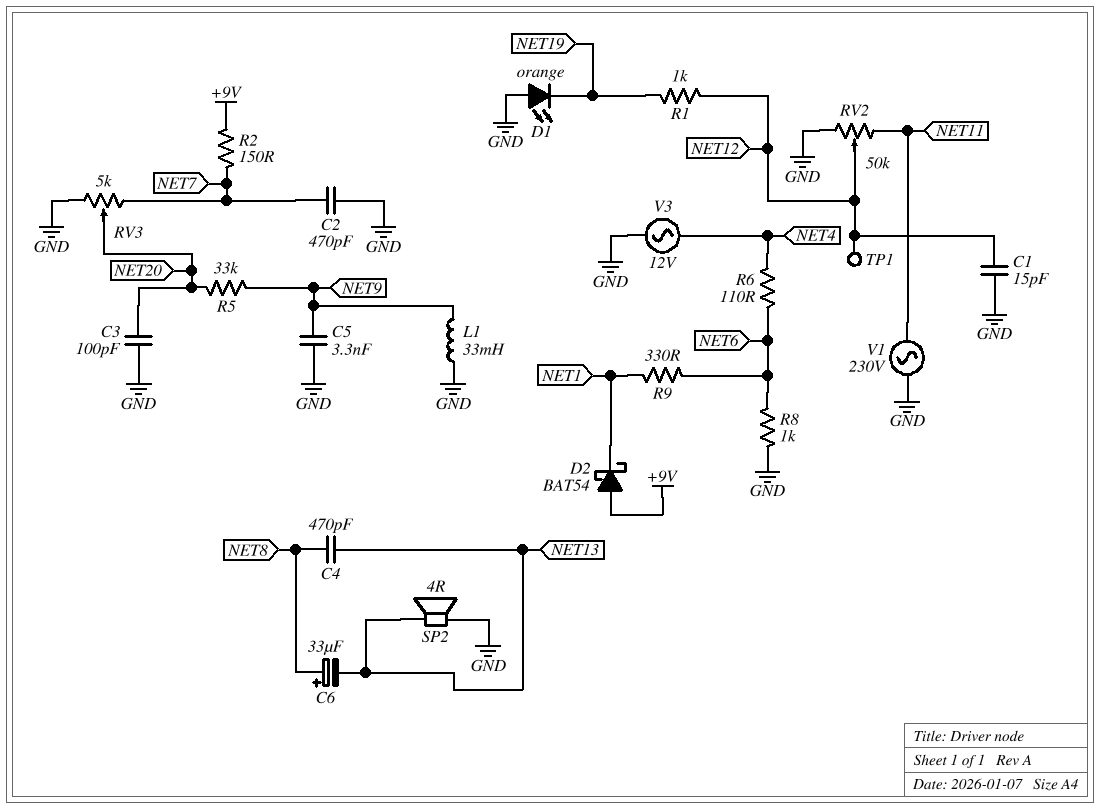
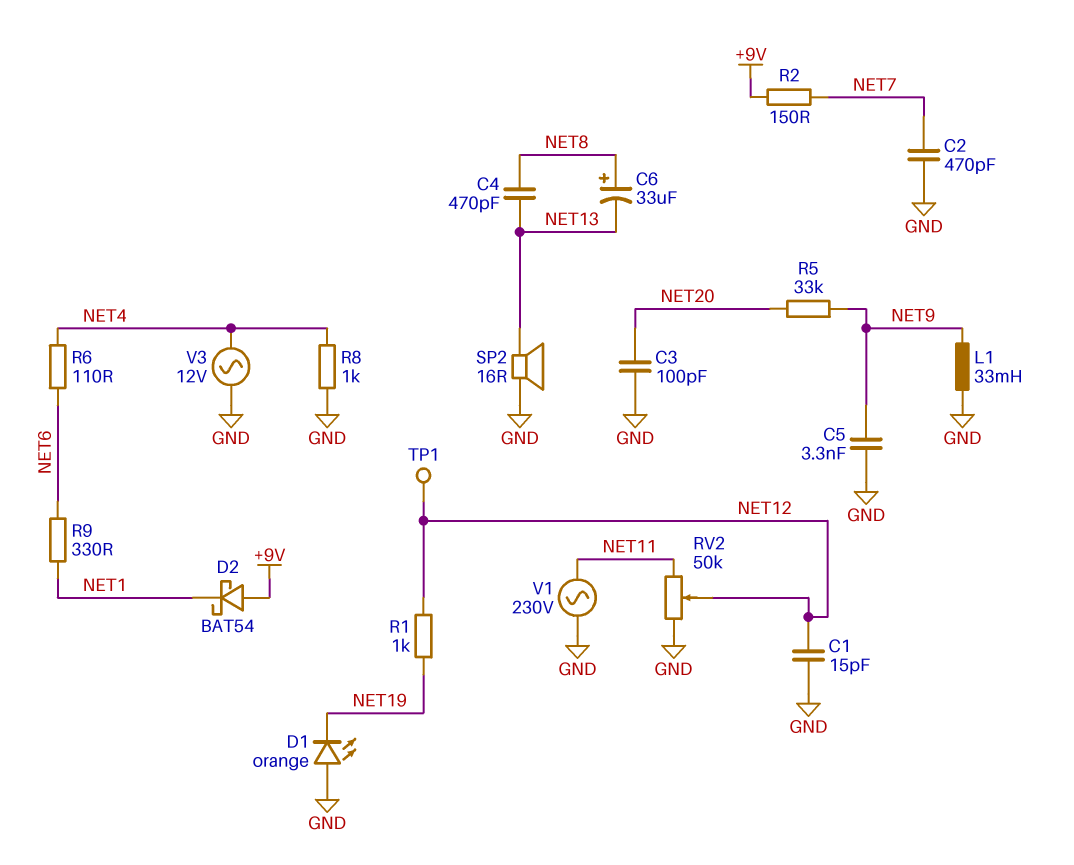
R8: 1k (GND, NET6) -> 1k (GND, NET4)
RV3: 5k (GND, NET7, wiper NET20) -> none
SP2: speaker 4R (GND, NET13) -> speaker 16R (GND, NET13)

